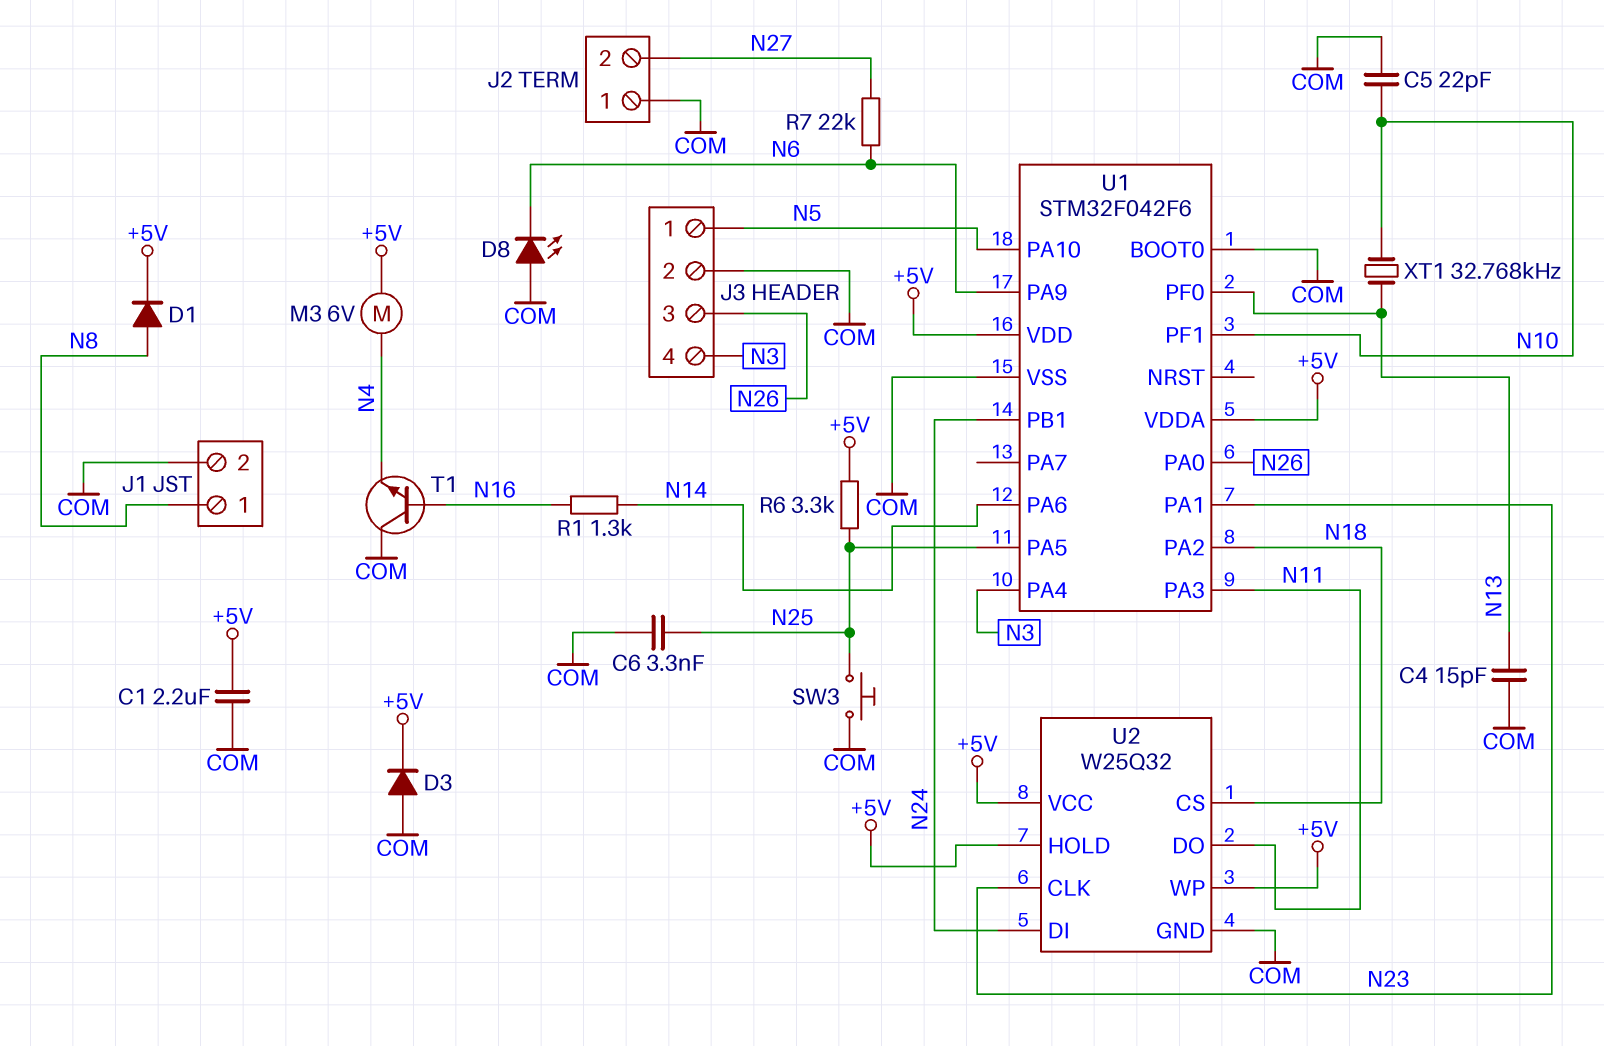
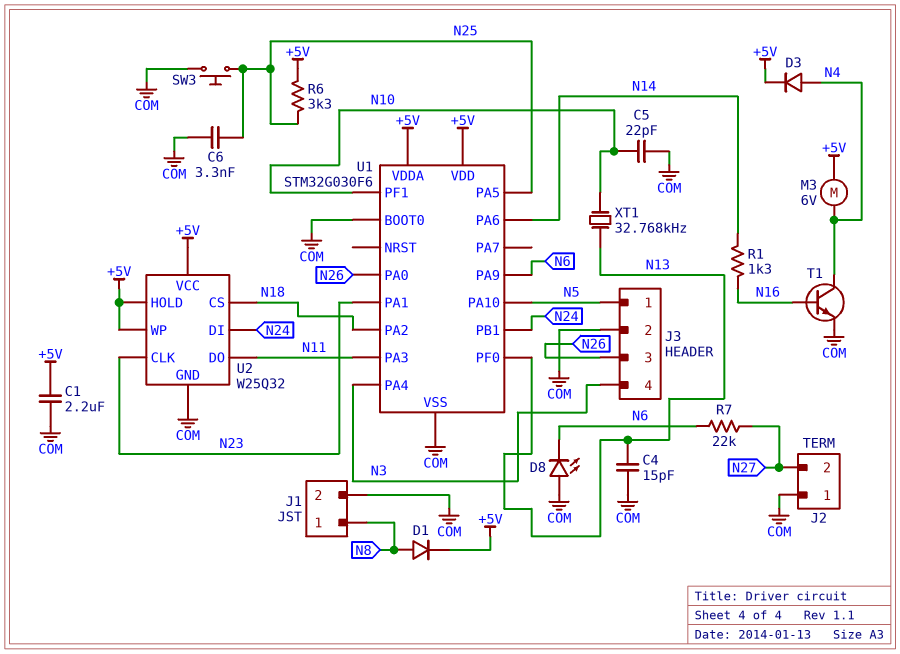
D3: diode (A COM, K +5V) -> diode (A N4, K +5V)
T1: NPN (B N16, C COM, E N4) -> NPN (B N16, C N4, E COM)
U1: STM32F042F6 -> STM32G030F6

